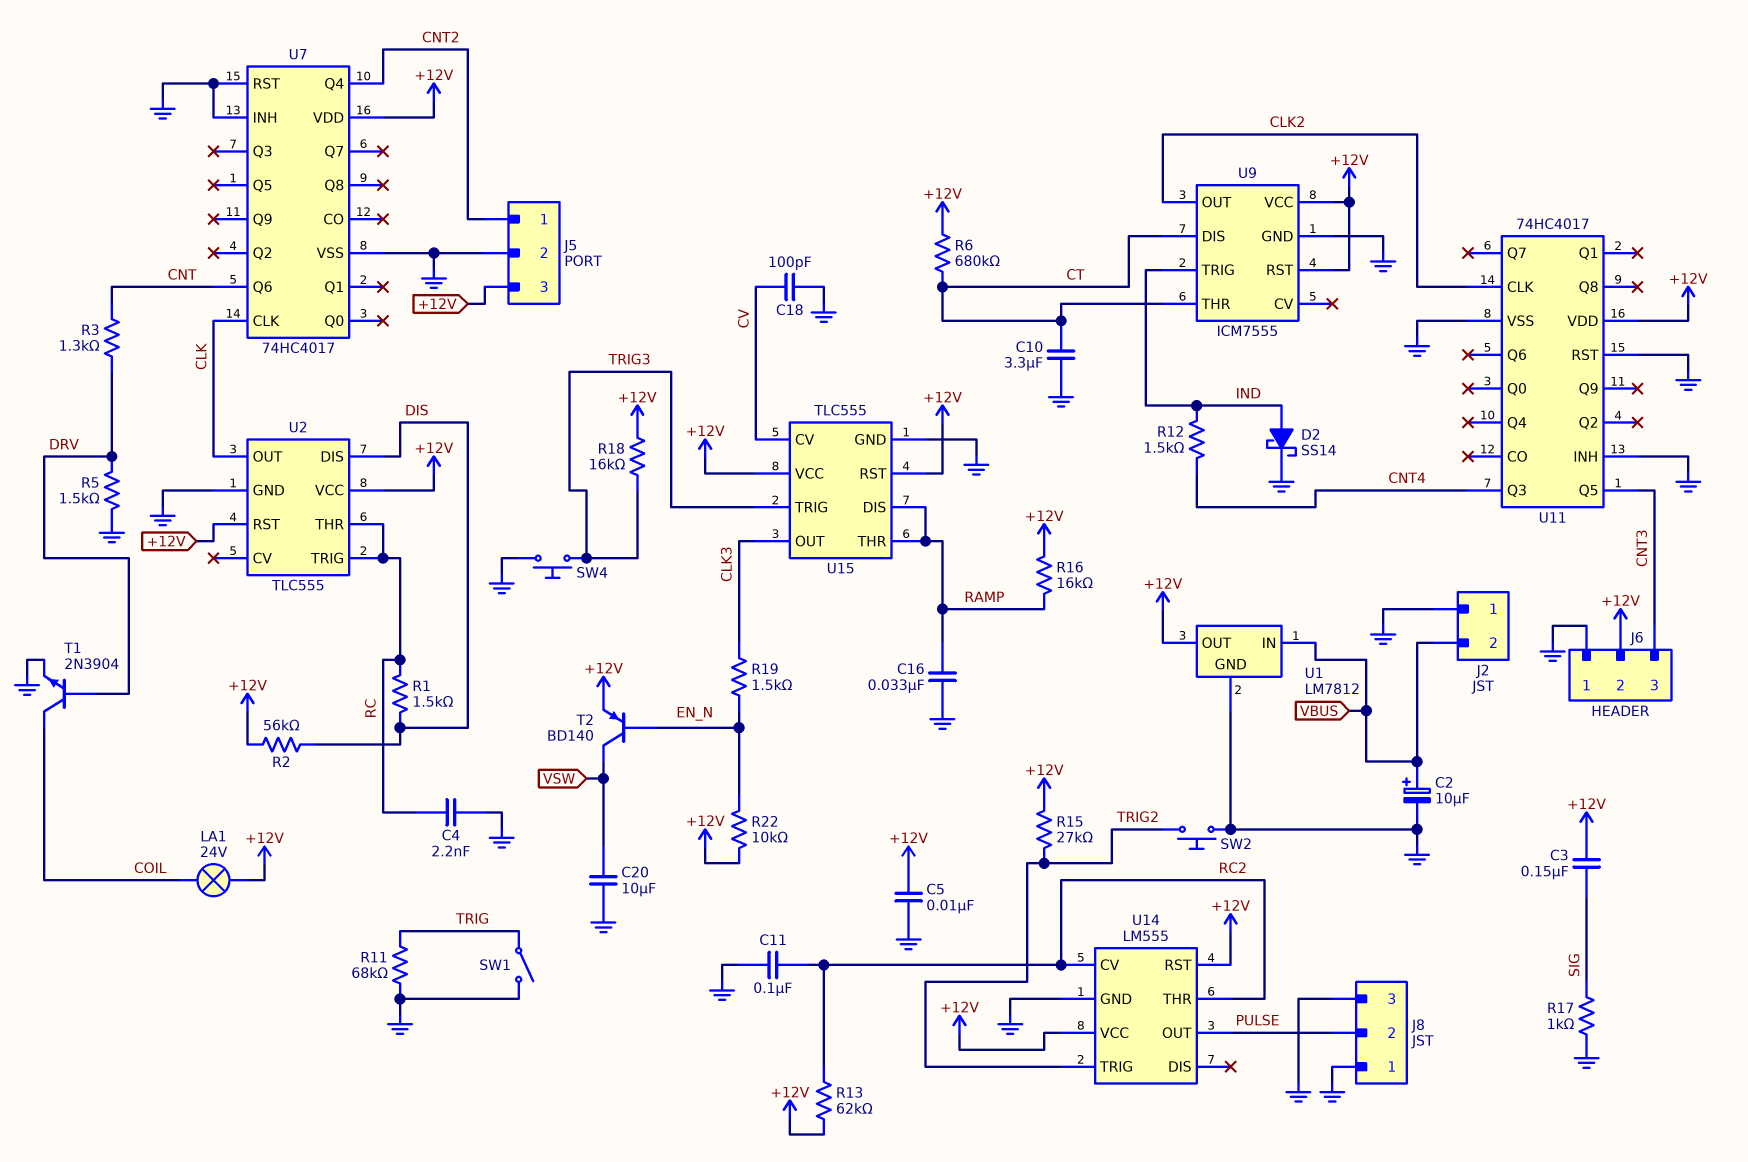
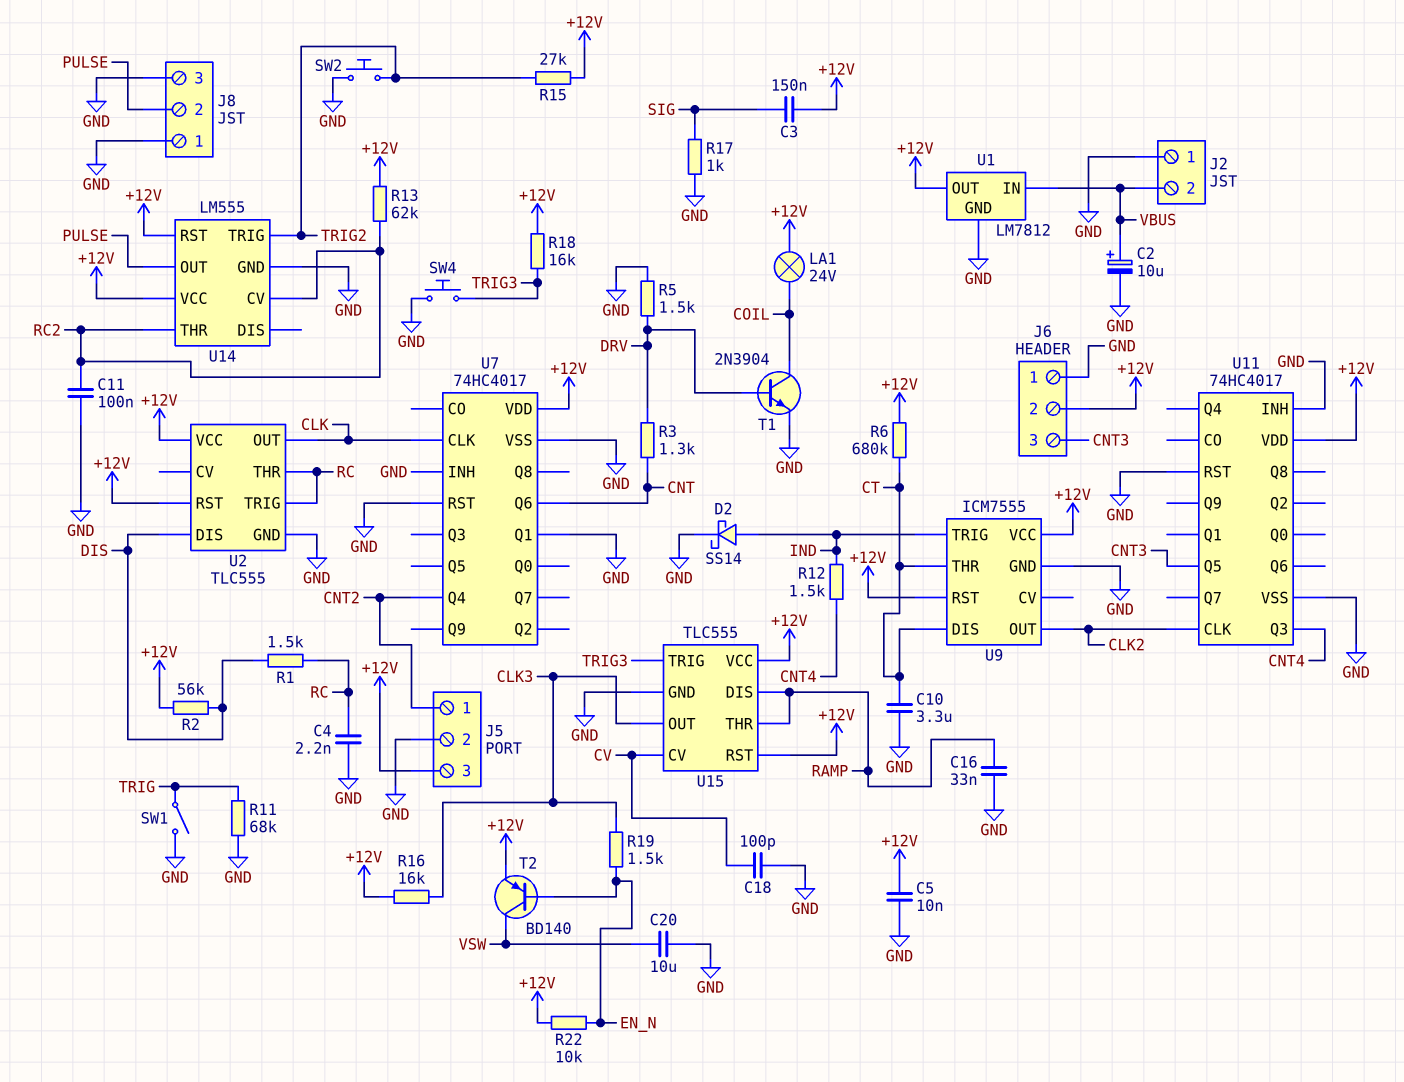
R16: 16k (+12V, RAMP) -> 16k (+12V, CLK3)
U7 pin Q1: none -> GND

